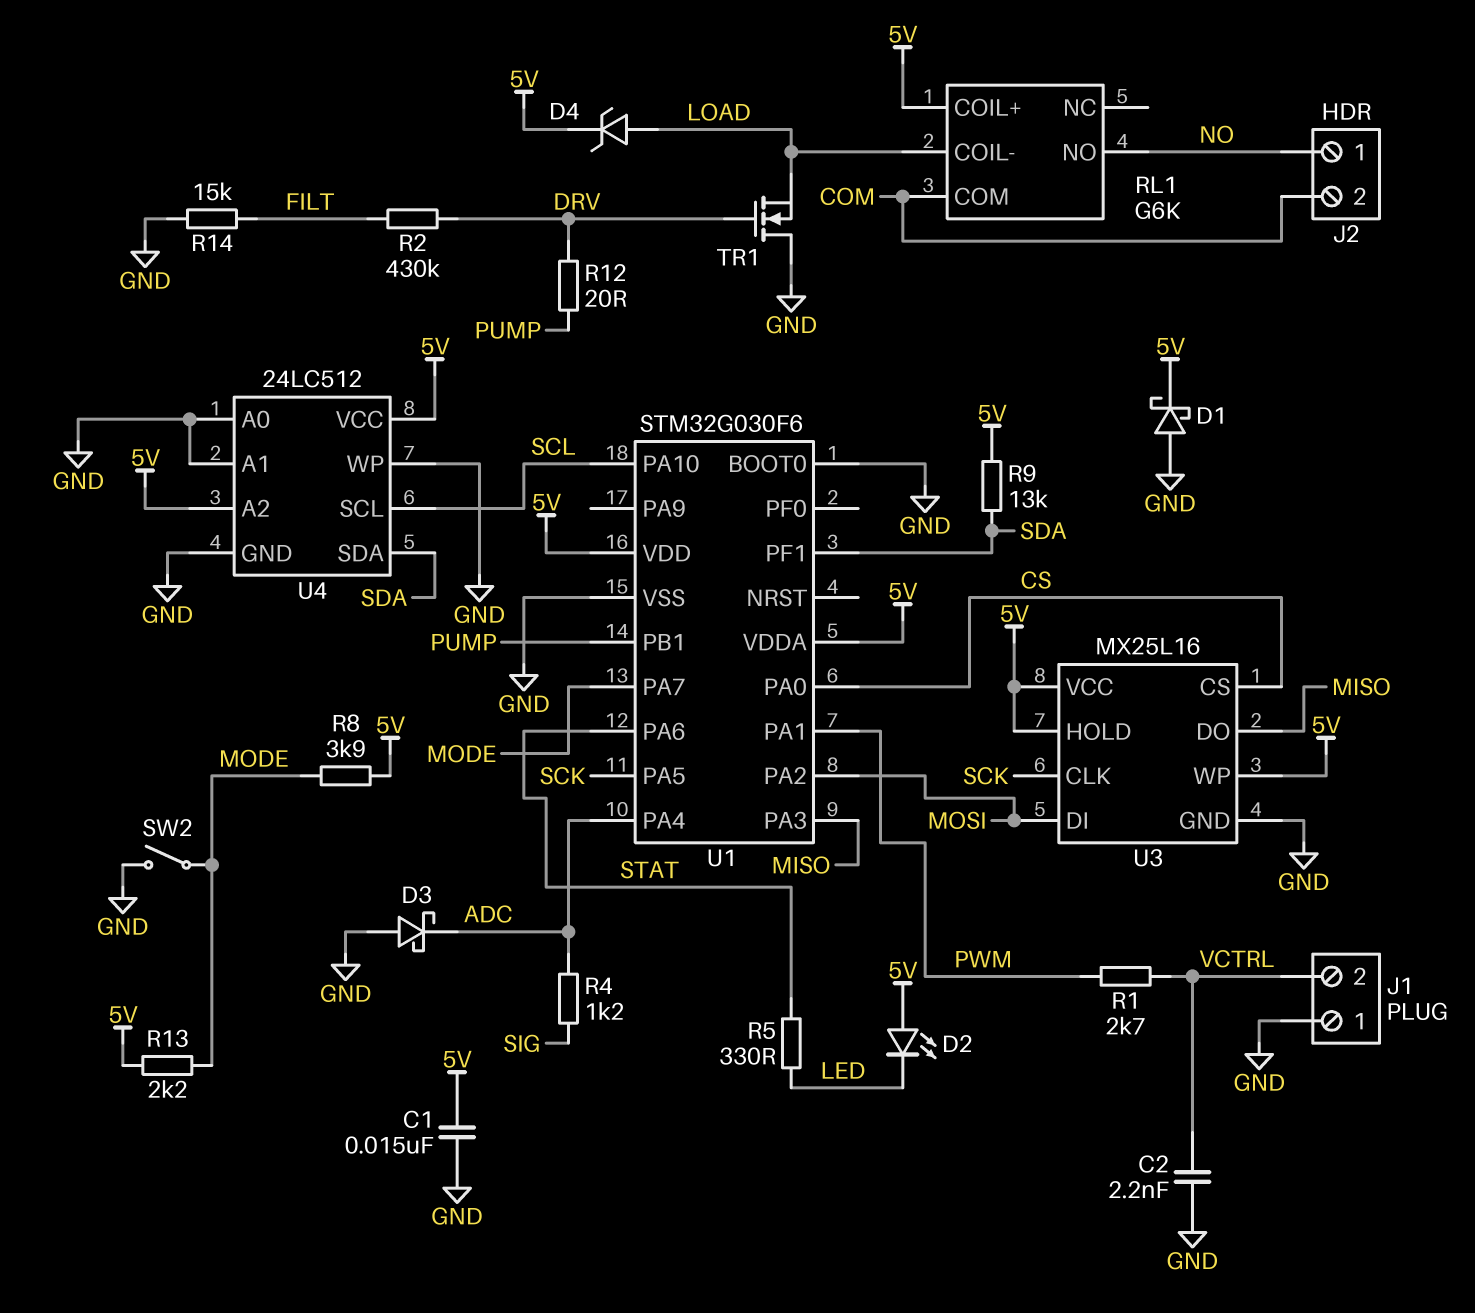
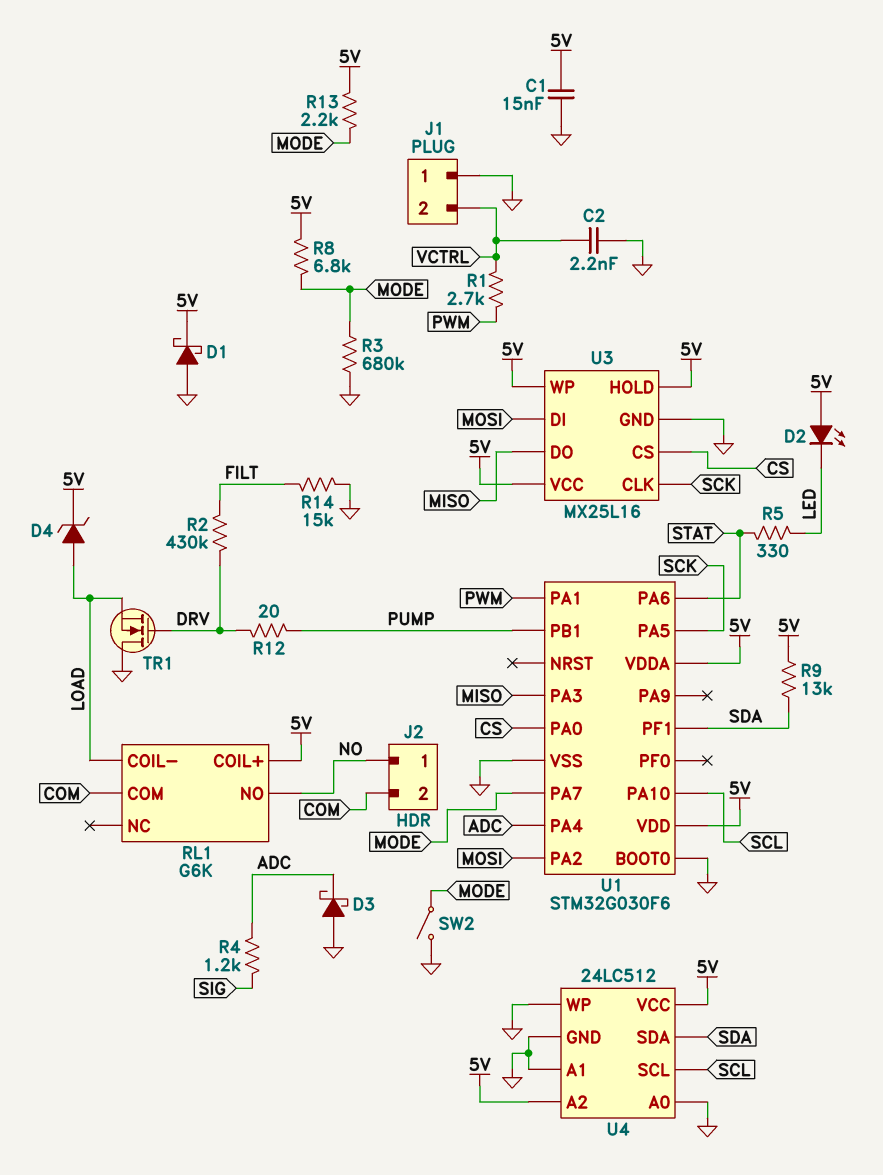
R3: none -> 680k (GND, MODE)
R8: 3.9k (5V, MODE) -> 6.8k (5V, MODE)

